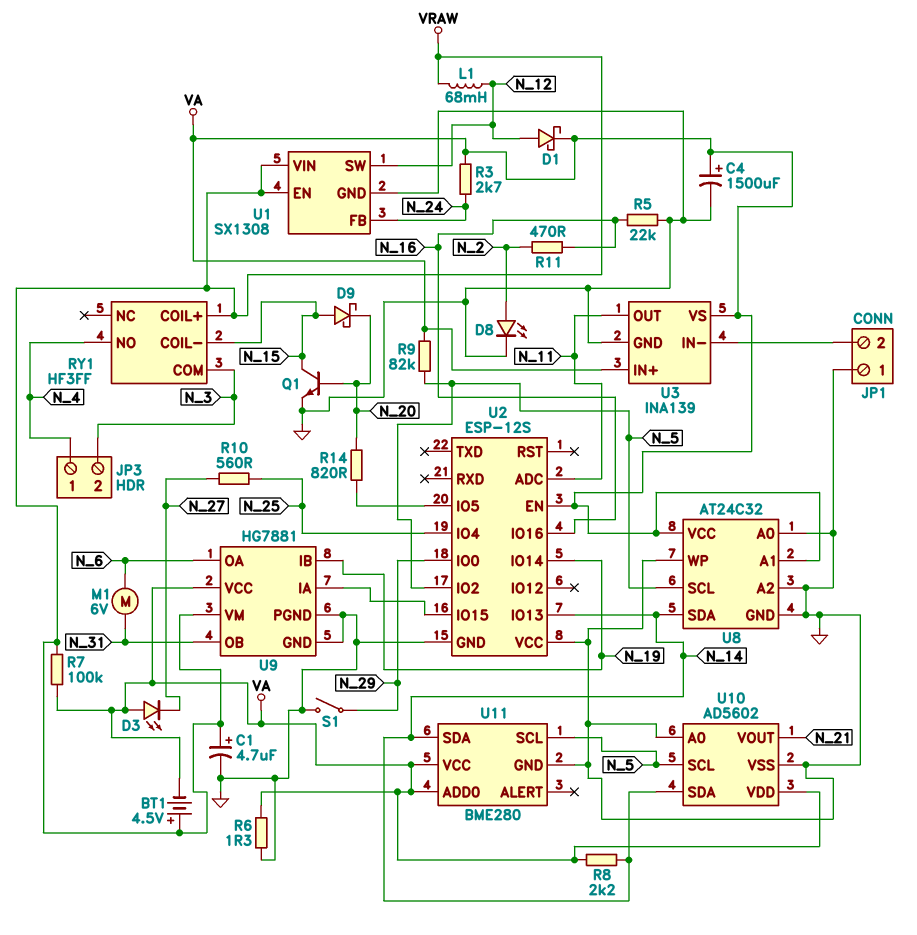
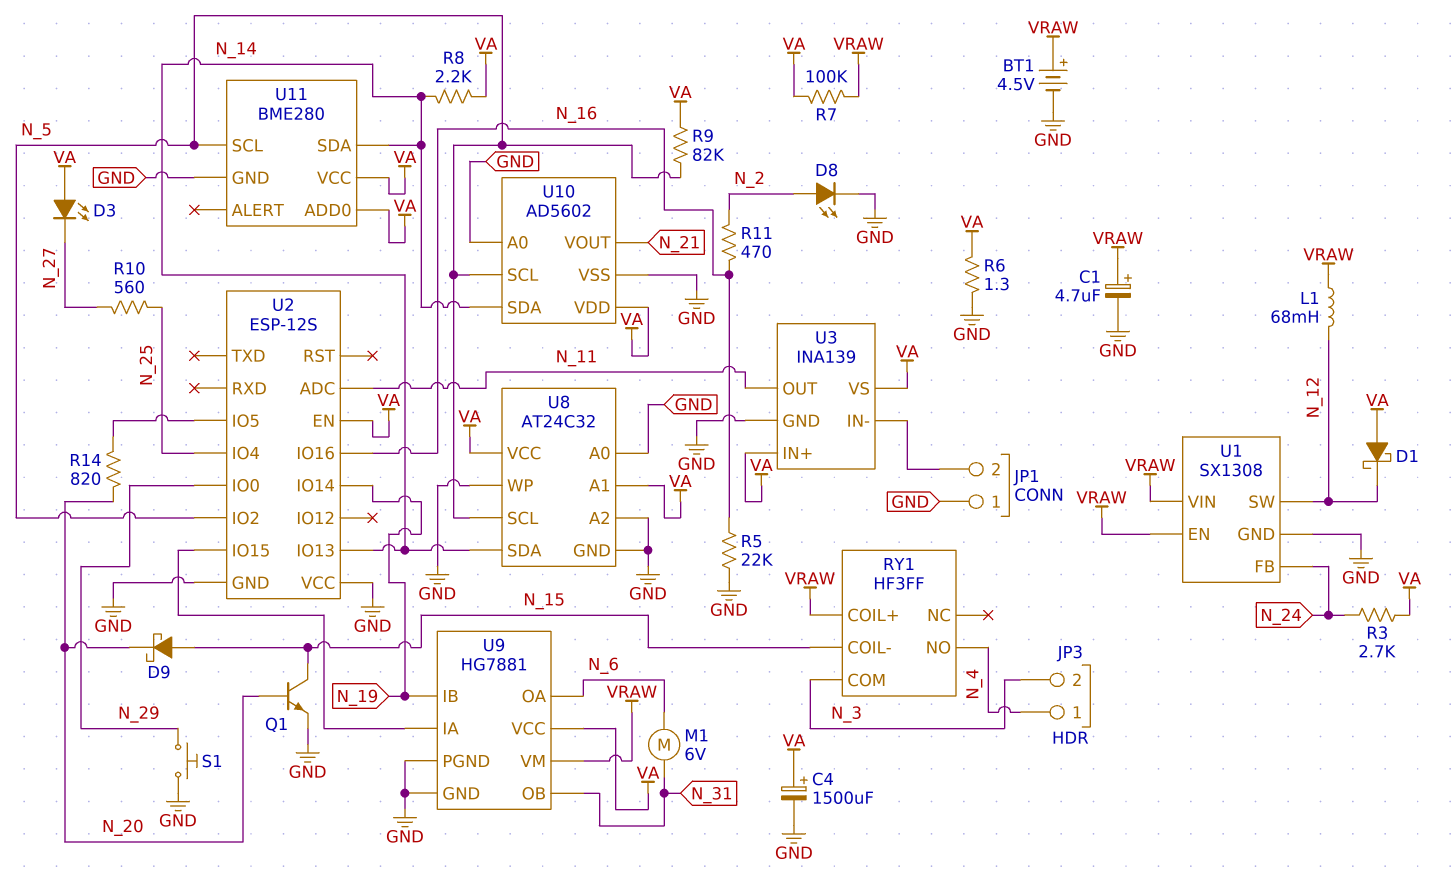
BT1: 4.5V (plus VRAW, minus VA) -> 4.5V (plus VRAW, minus GND)
D1: schottky (A N_12, K VA) -> schottky (A VA, K N_12)
S1: switch (GND, N_29) -> button (GND, N_29)

